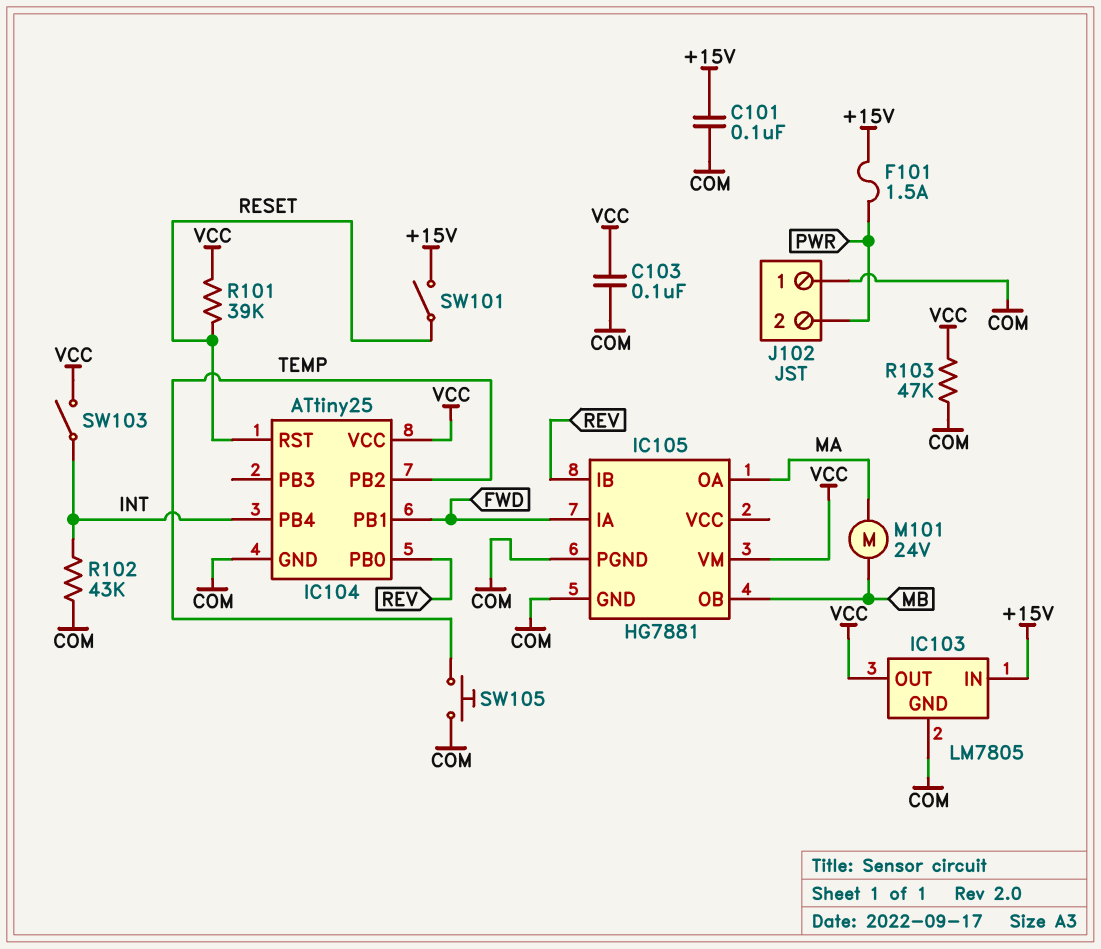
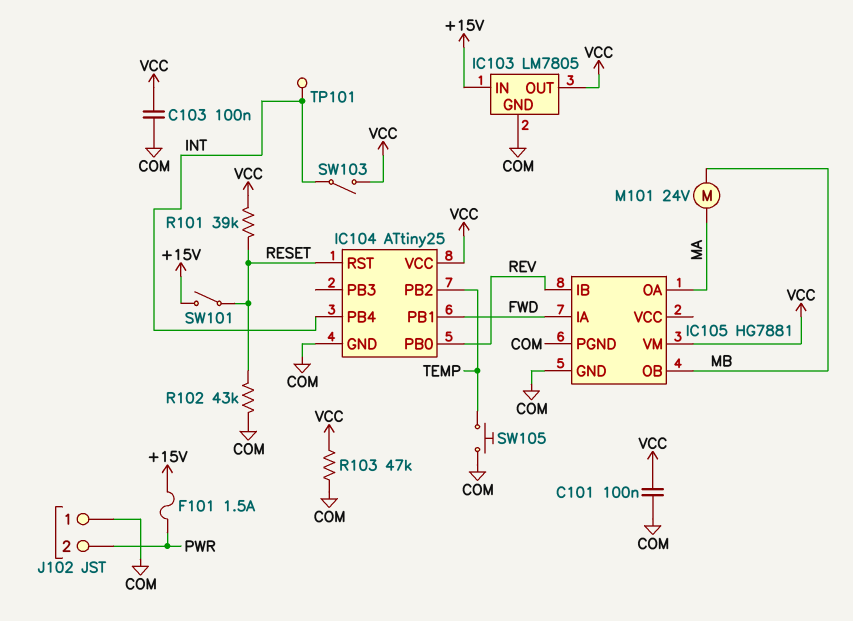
C101: 100nF (+15V, COM) -> 100nF (COM, VCC)
R102: 43k (COM, INT) -> 43k (COM, RESET)
TP101: none -> test point (INT)

